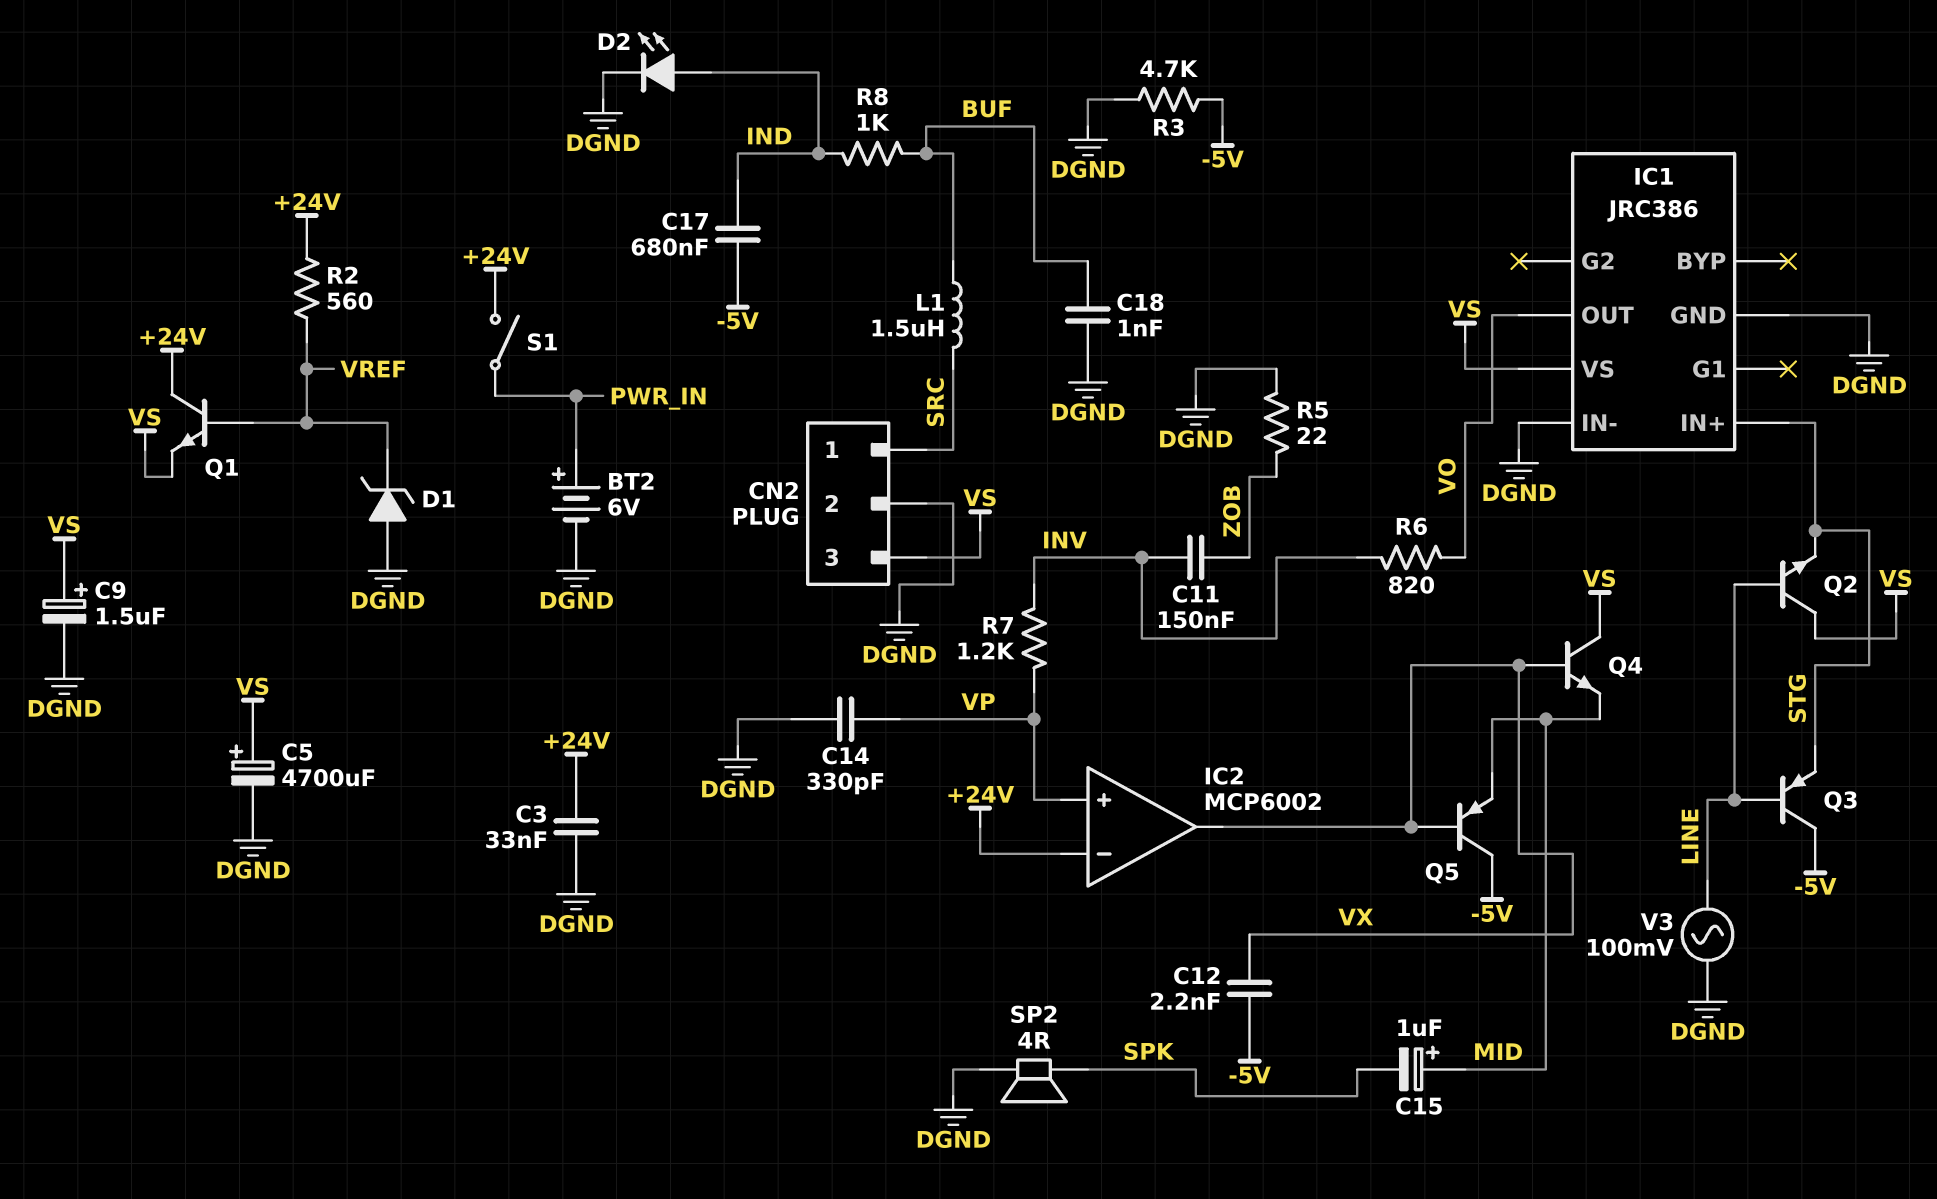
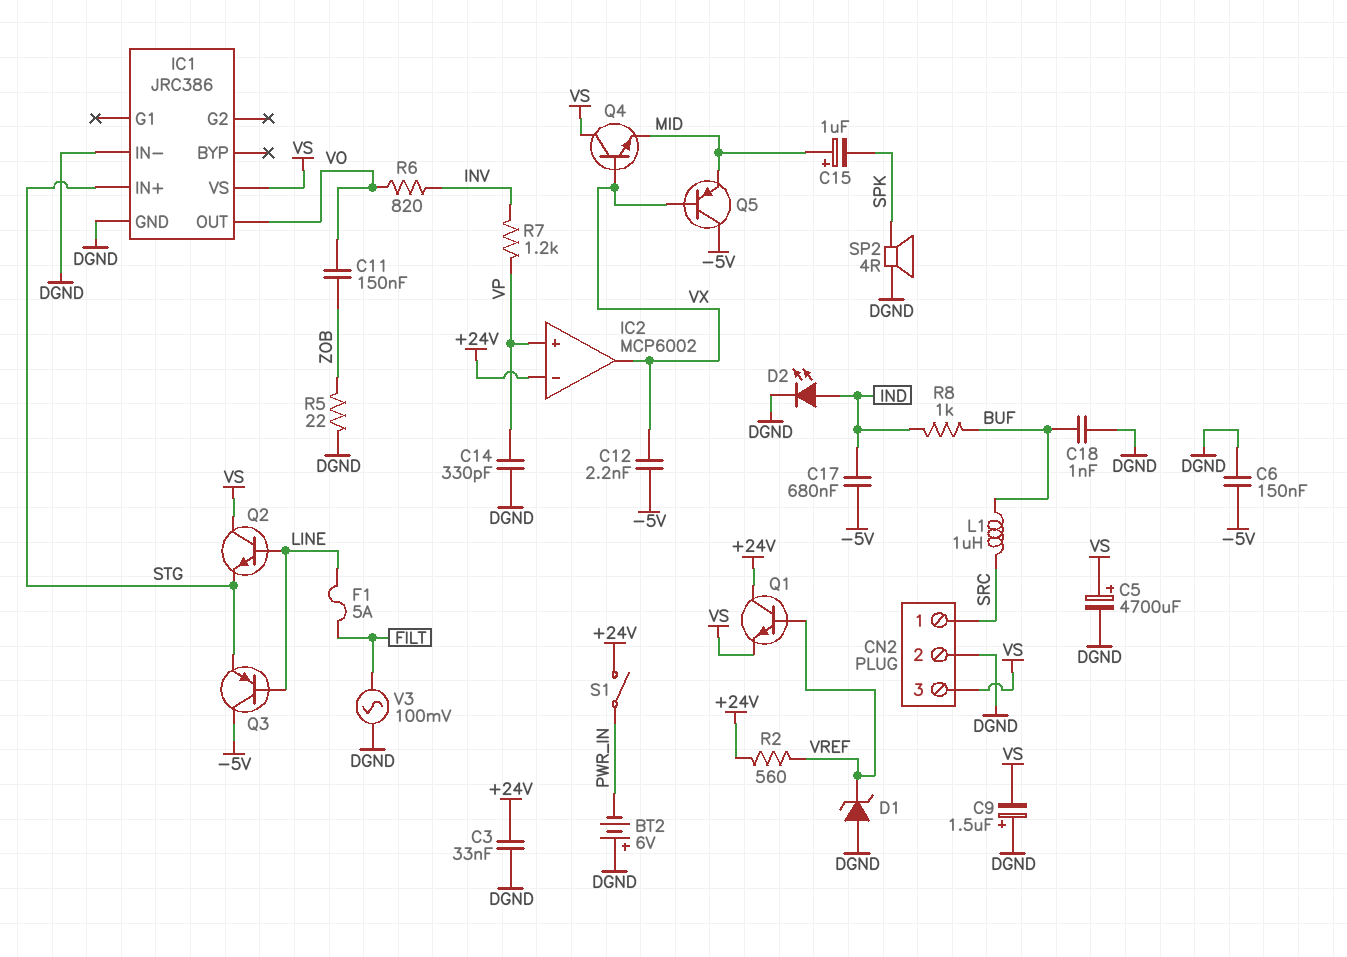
BT2: 6V (plus PWR_IN, minus DGND) -> 6V (plus DGND, minus PWR_IN)
C6: none -> 150nF (-5V, DGND)
C9: 1.5uF (plus VS, minus DGND) -> 1.5uF (plus DGND, minus VS)
C11: 150nF (INV, ZOB) -> 150nF (VO, ZOB)
F1: none -> 5A (FILT, LINE)
L1: 1.5uH (BUF, SRC) -> 1uH (BUF, SRC)
R3: 4.7k (-5V, DGND) -> none
V3: AC 100mV (DGND, LINE) -> AC 100mV (DGND, FILT)

